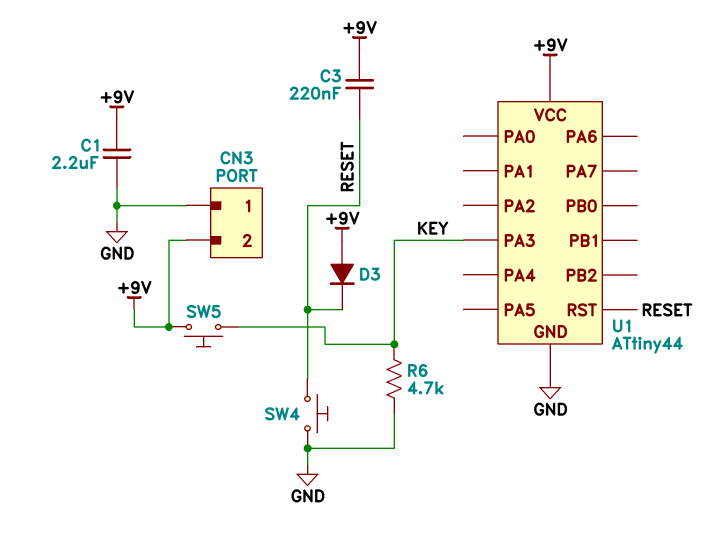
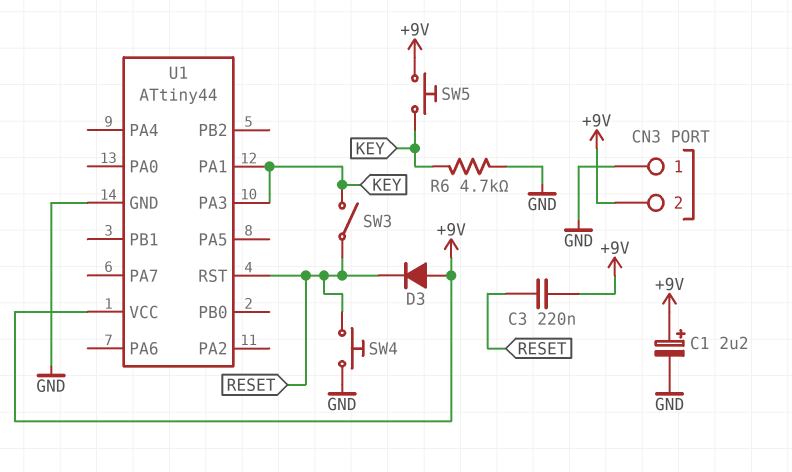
C1: 2.2uF (+9V, GND) -> 2.2uF (plus +9V, minus GND)
SW3: none -> switch (KEY, RESET)
U1 pin PA1: none -> KEY

